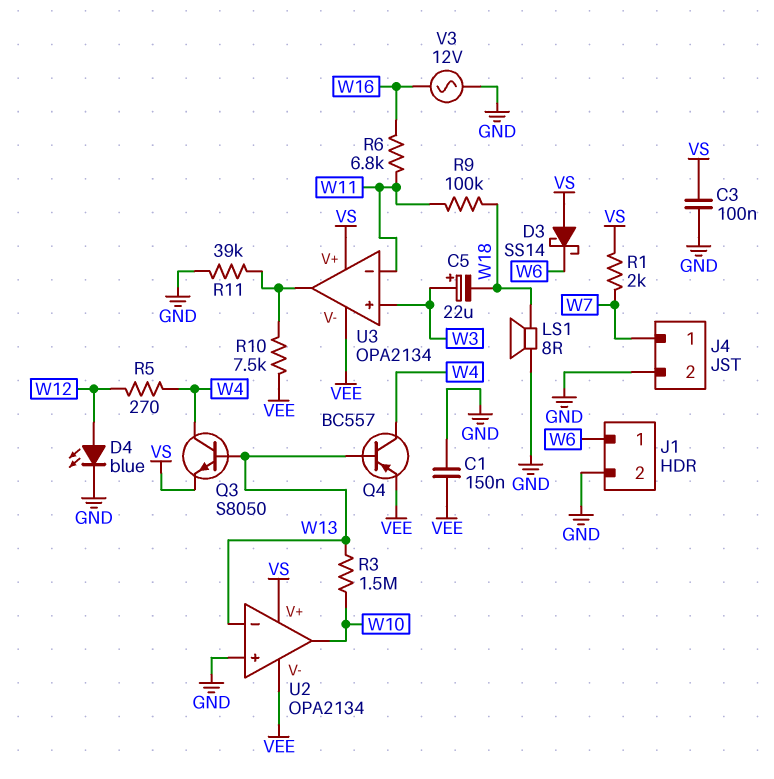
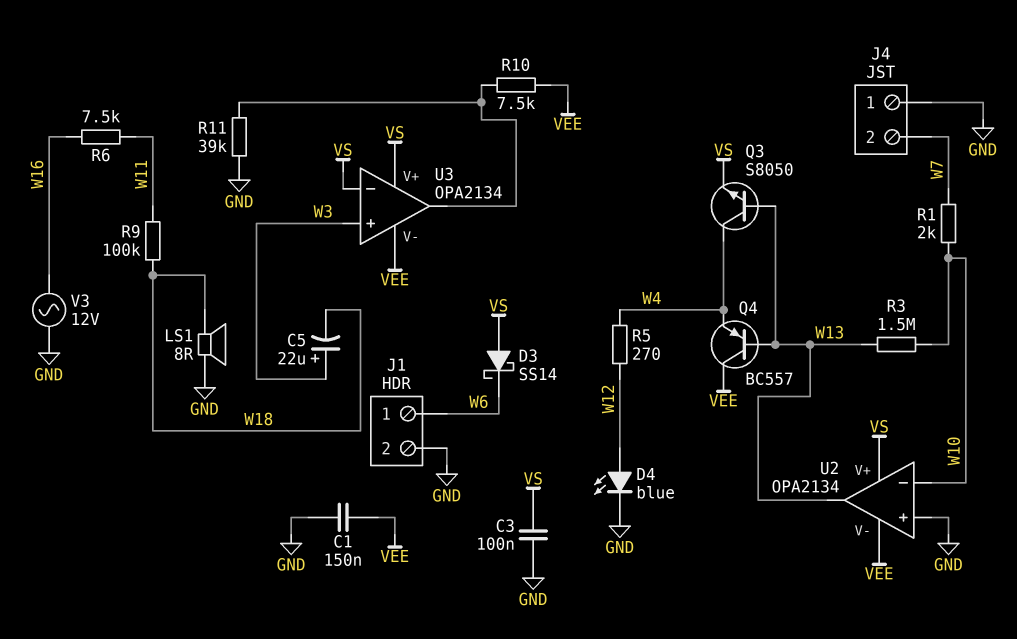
J4 pin 1: W7 -> GND
J4 pin 2: GND -> W7
Q4: PNP BC557 (B W13, C W4, E VEE) -> PNP BC557 (B W13, C VEE, E W4)
R1: 2k (VS, W7) -> 2k (W7, W10)
R6: 6.8k (W11, W16) -> 7.5k (W11, W16)
U2 pin in-: W13 -> W10
U2 pin out: W10 -> W13
U3 pin in-: W11 -> VS

